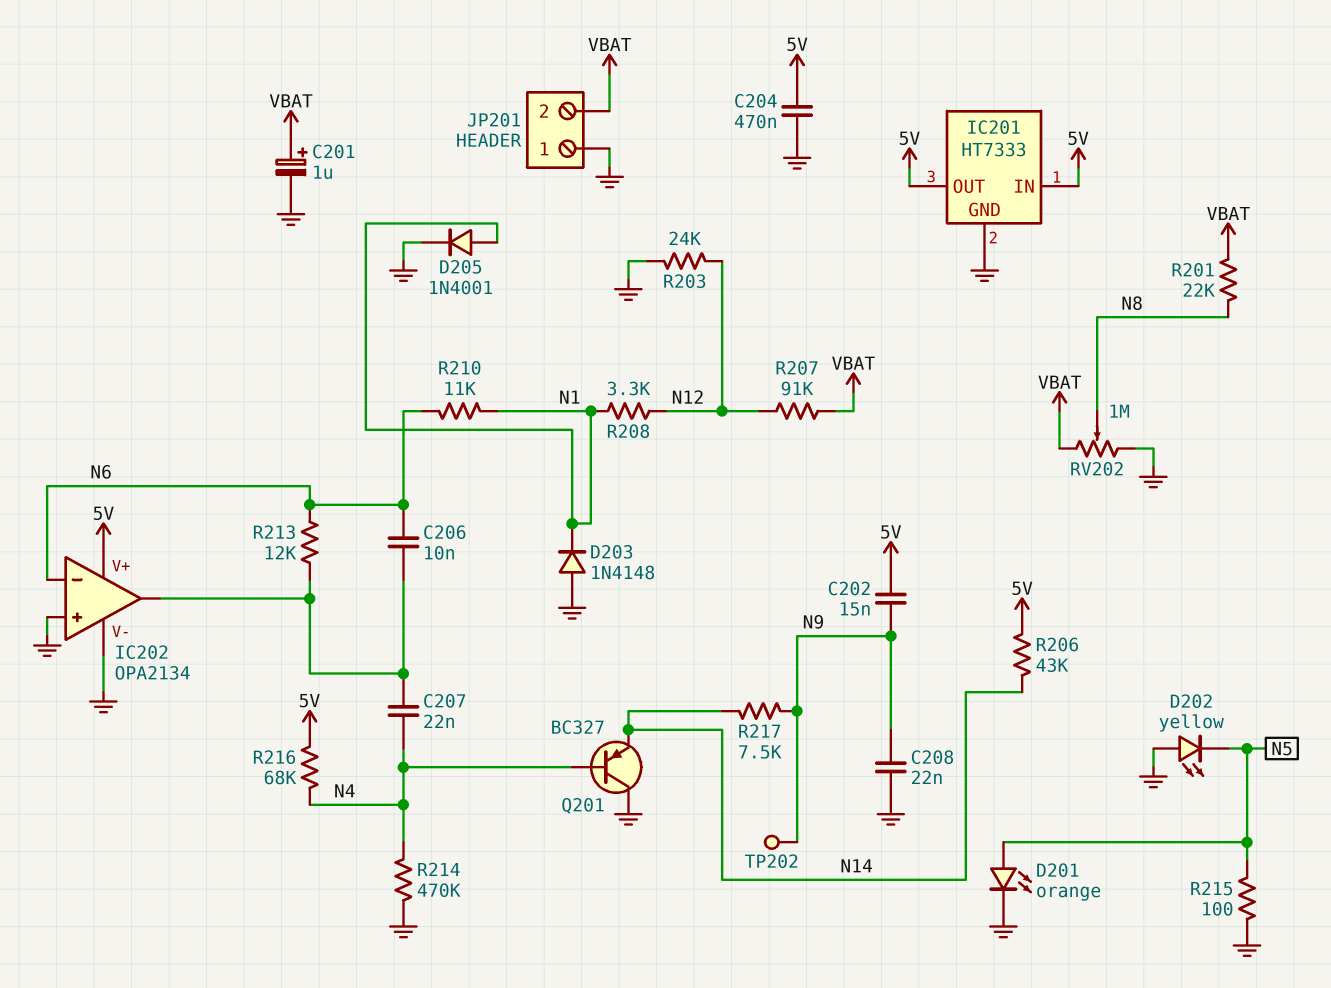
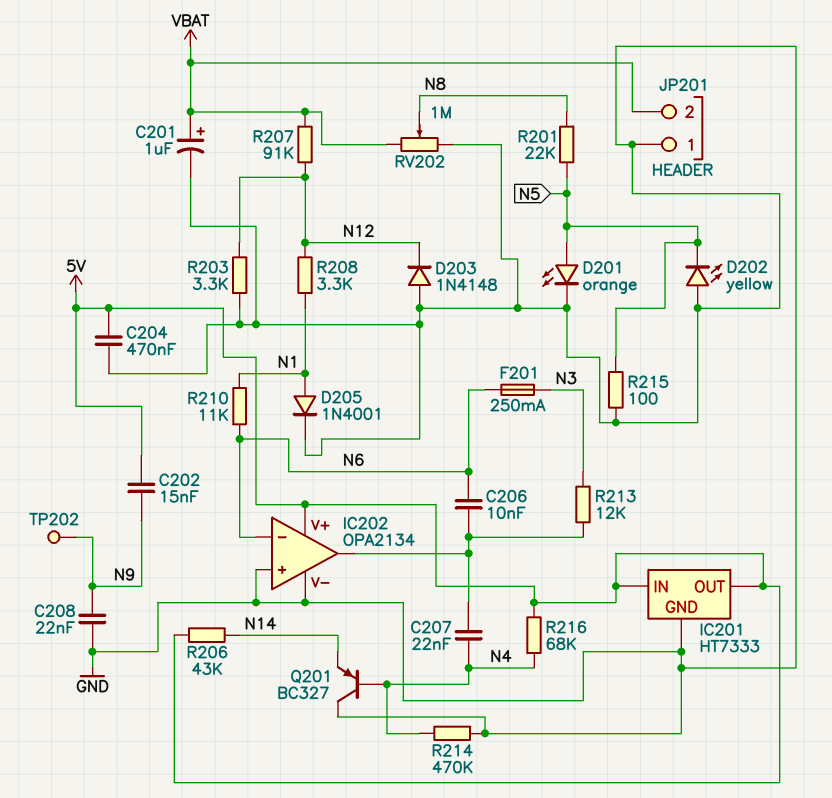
D203: diode 1N4148 (A GND, K N1) -> diode 1N4148 (A GND, K N12)
F201: none -> 250mA (N3, N6)
R201: 22k (N8, VBAT) -> 22k (N5, N8)
R203: 24k (GND, N12) -> 3.3k (GND, N12)
R213: 12k (IC202/out, N6) -> 12k (IC202/out, N3)
R217: 7.5k (N9, N14) -> none

